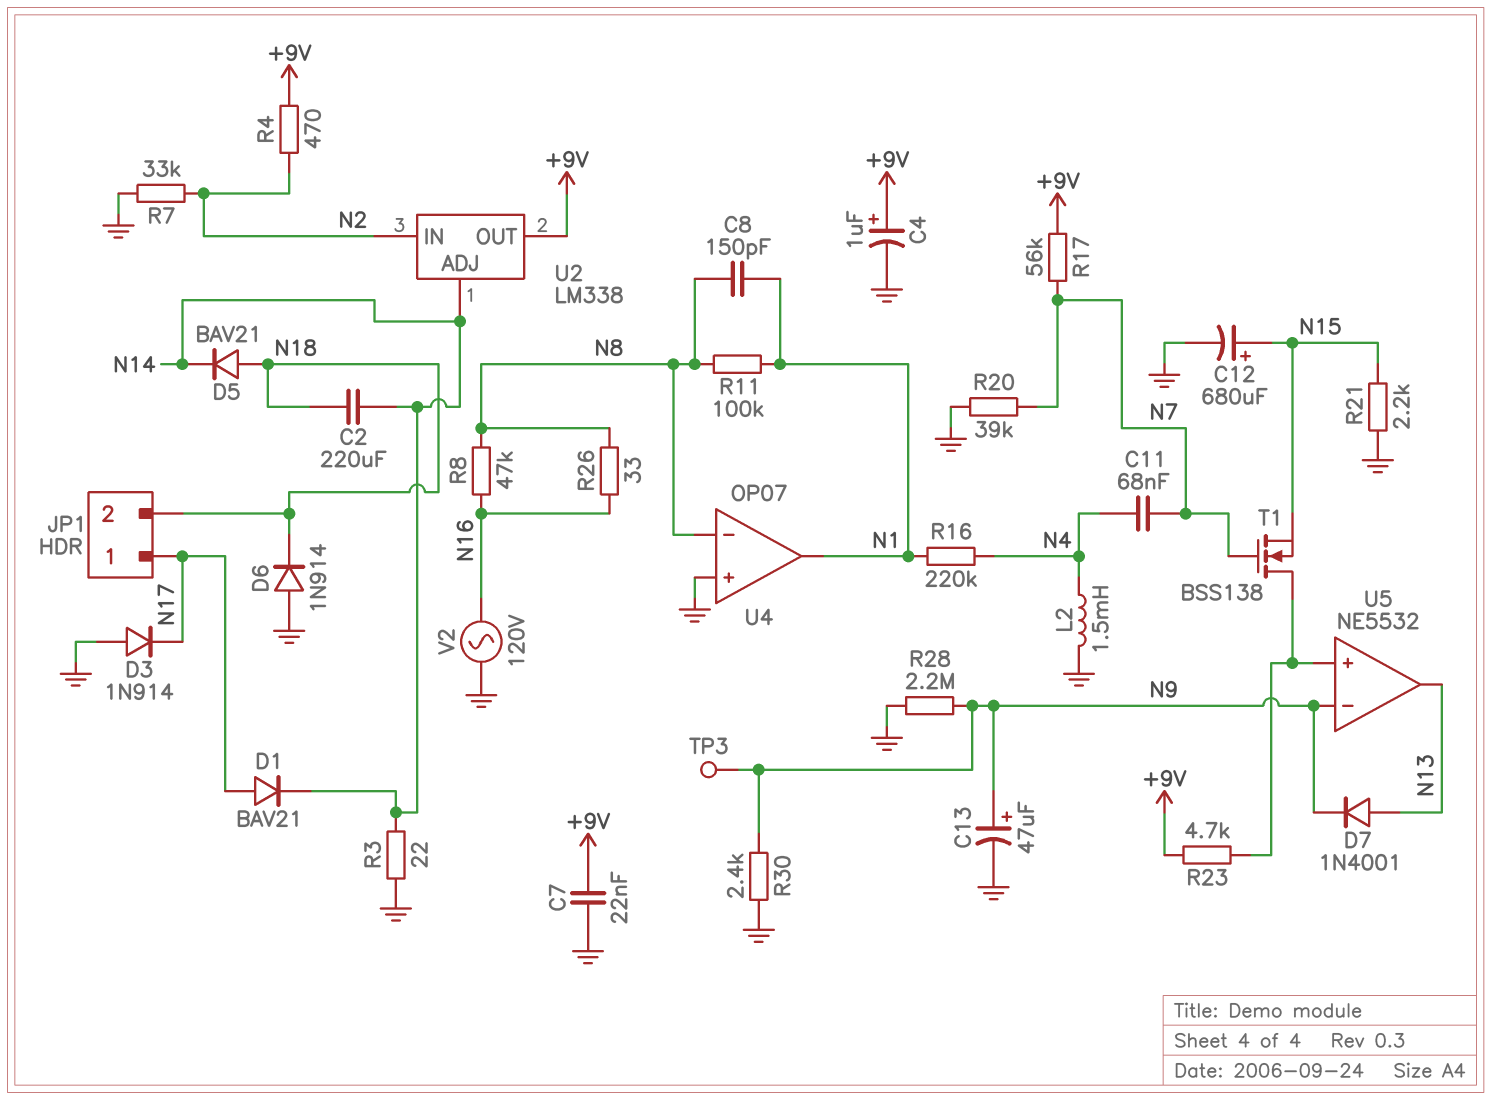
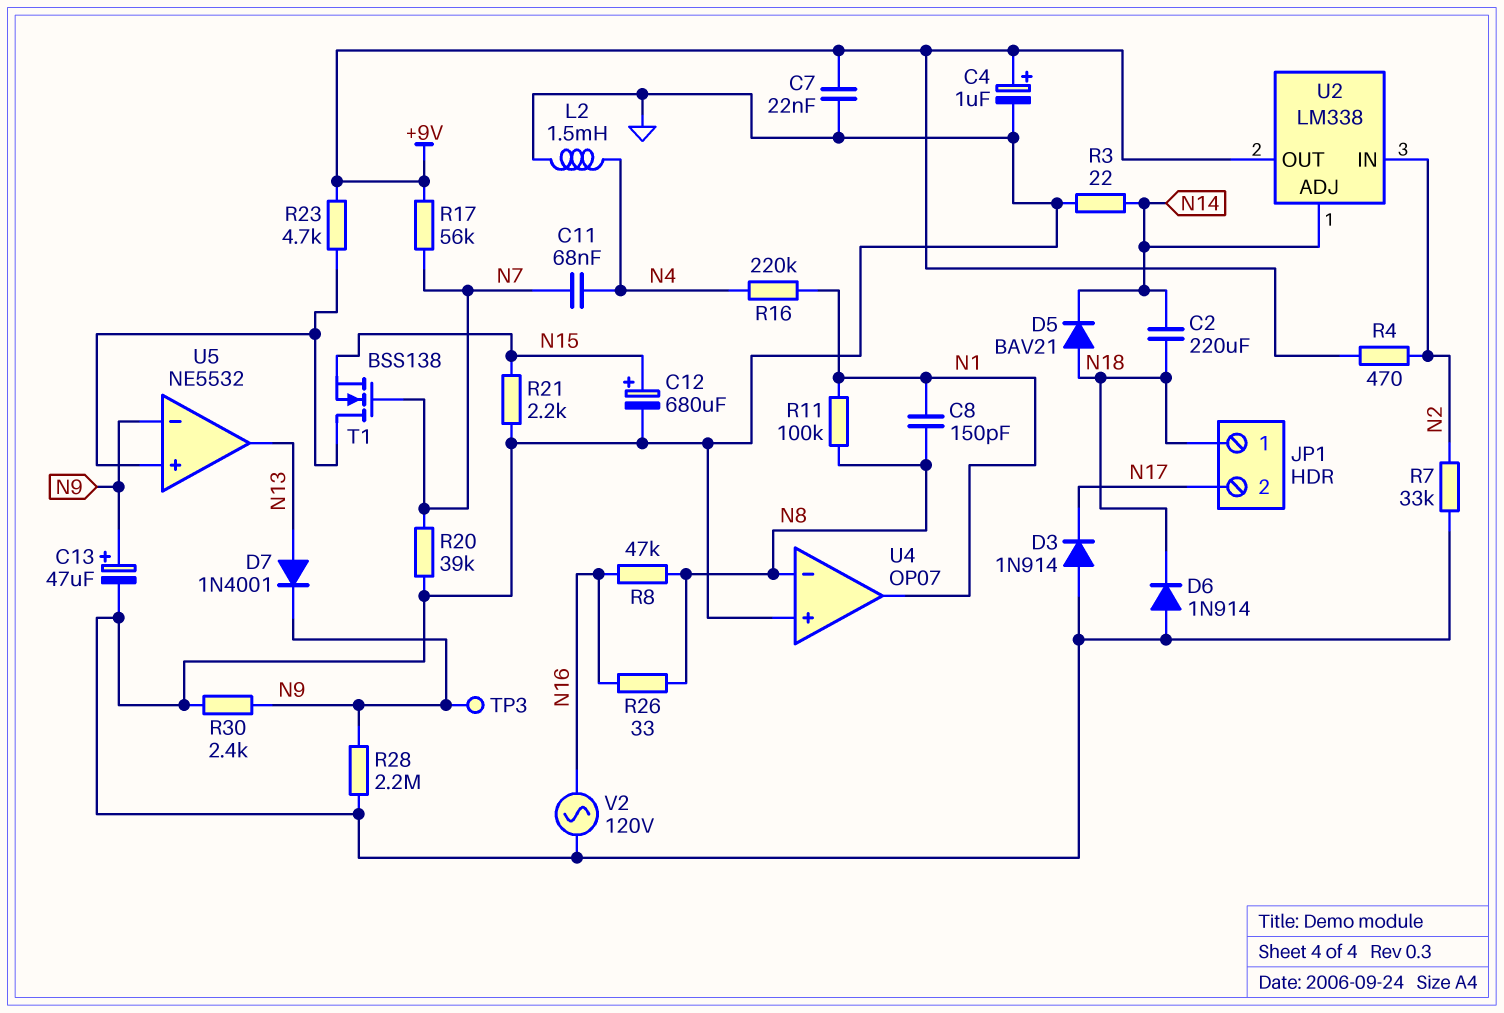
D1: diode BAV21 (A N17, K N14) -> none
JP1 pin 1: N17 -> N18
JP1 pin 2: N18 -> N17

